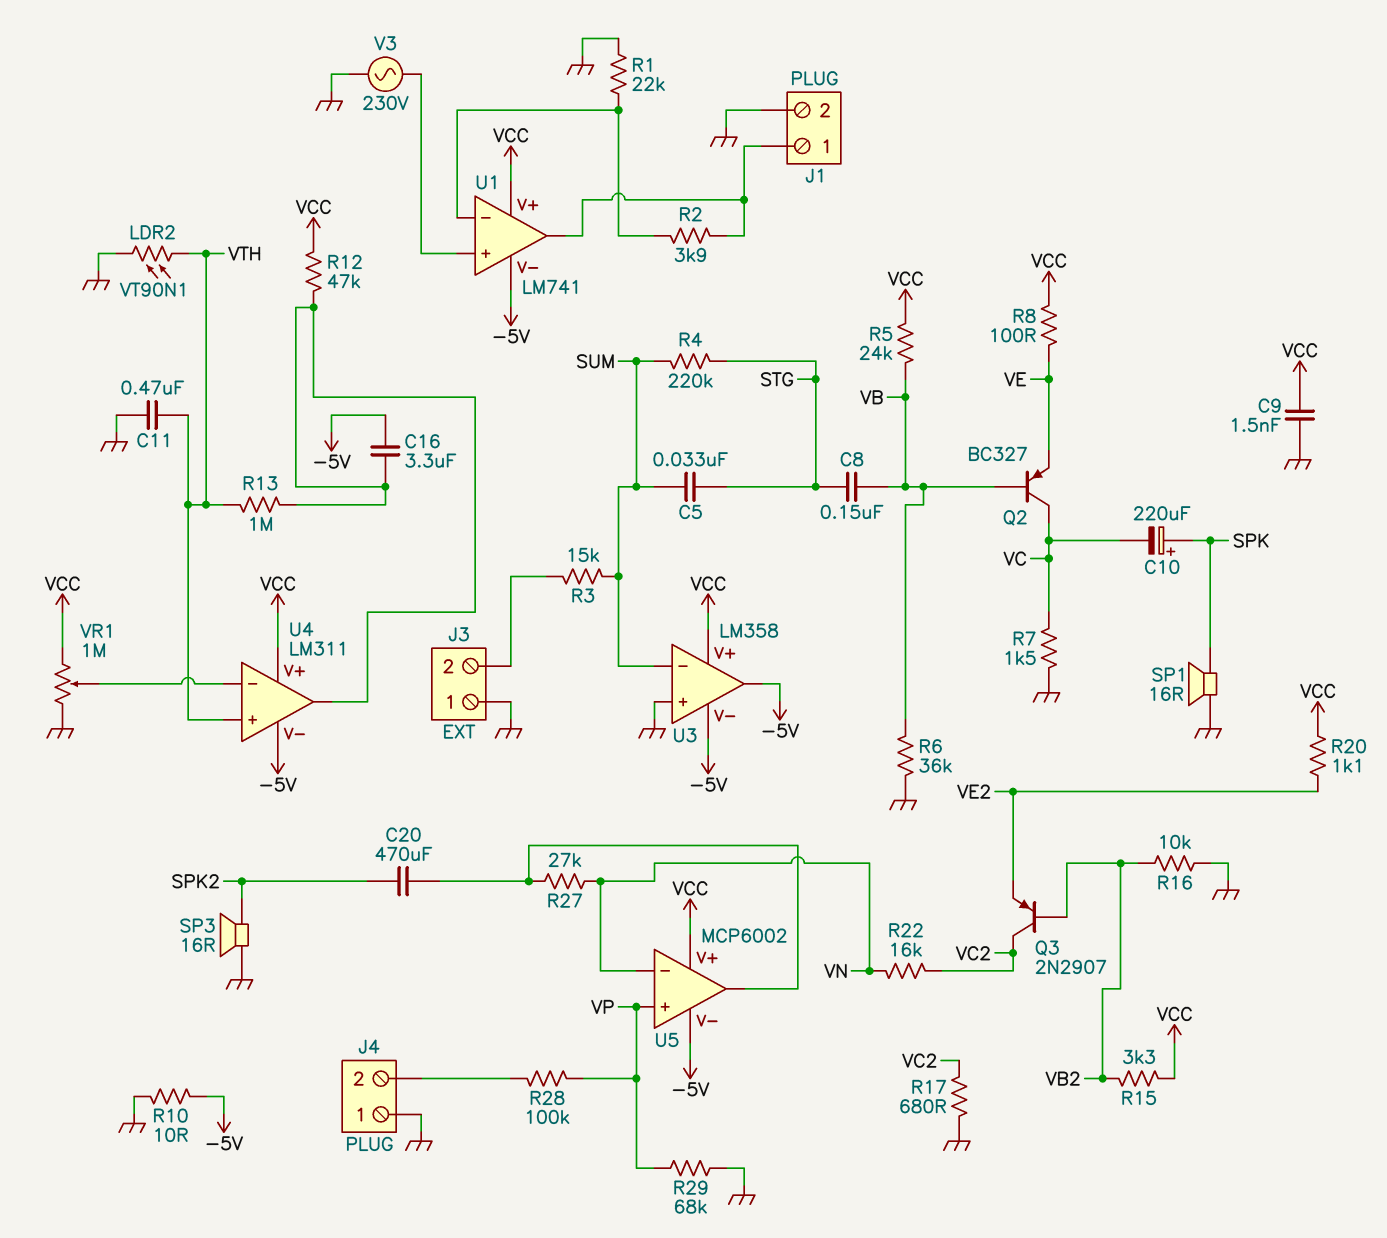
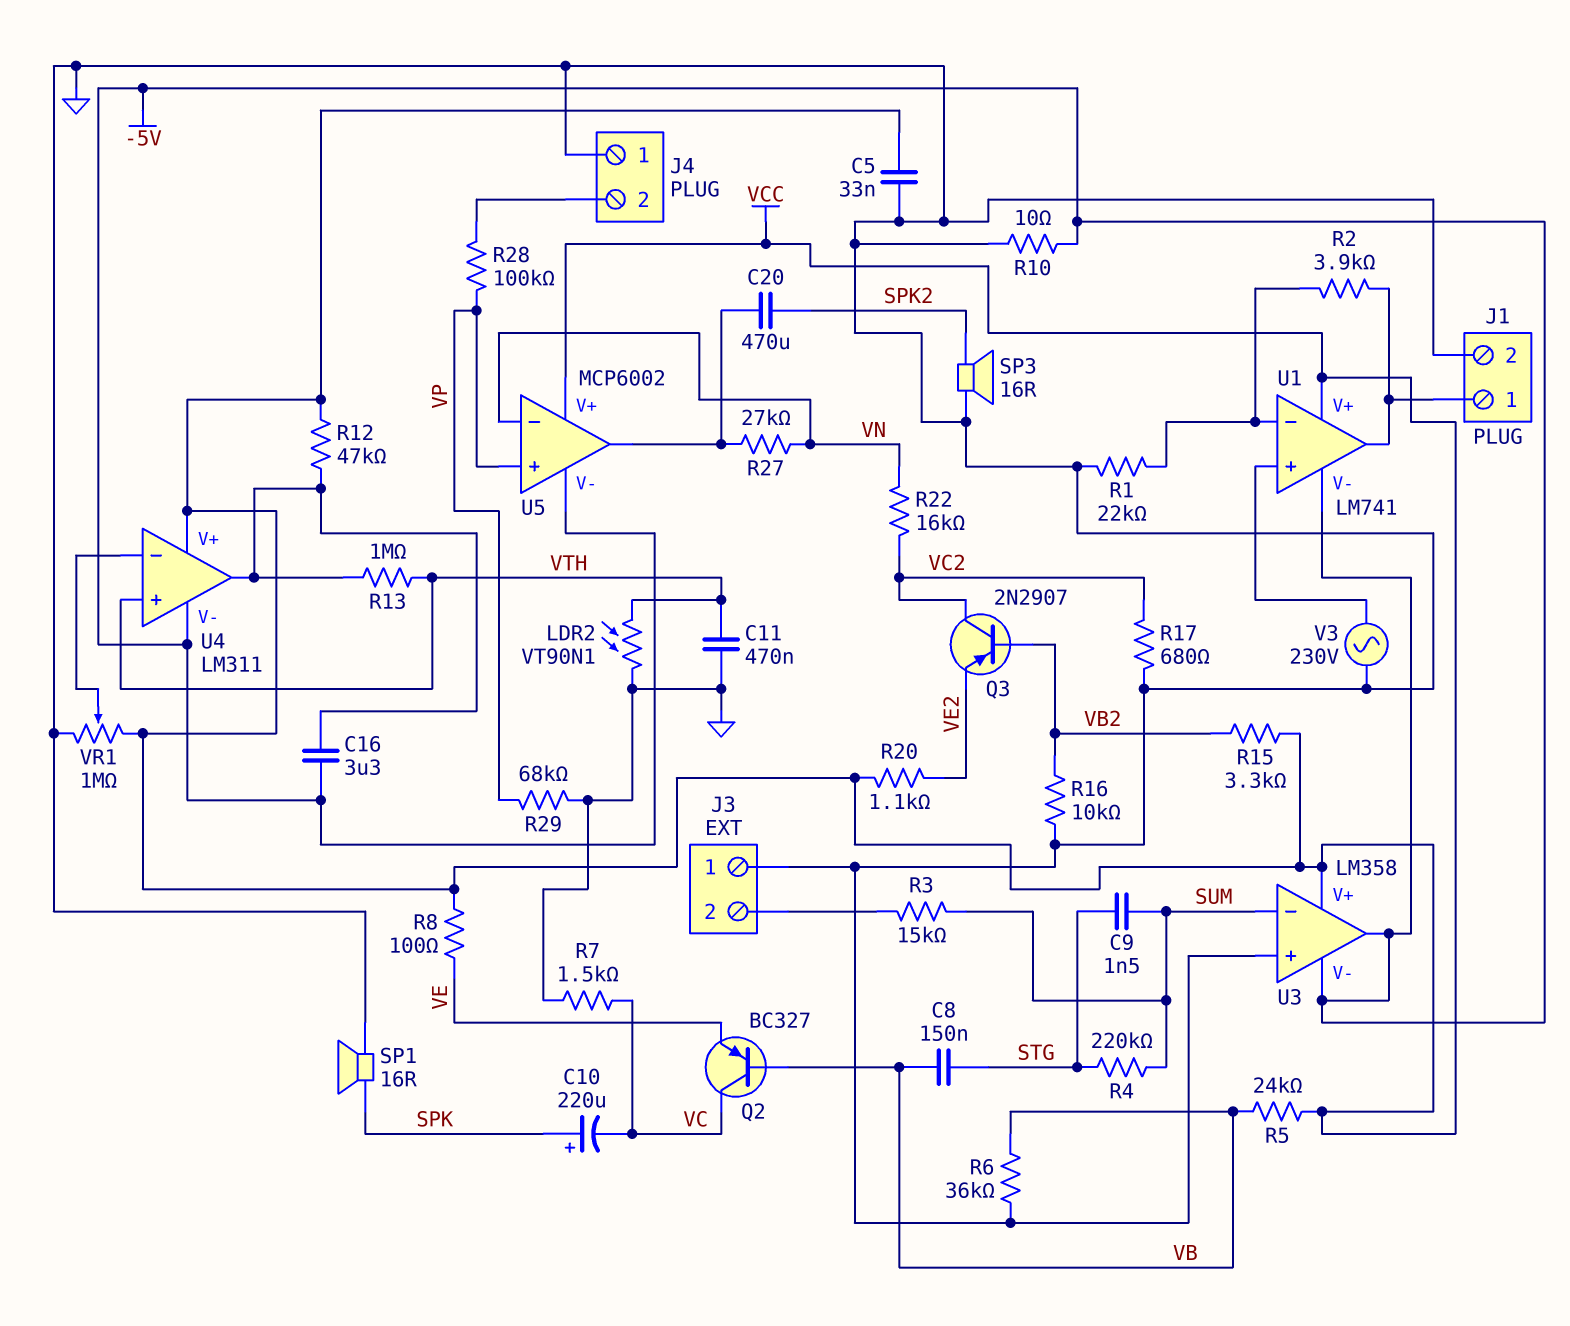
C5: 33nF (STG, SUM) -> 33nF (GND, VCC)
C9: 1.5nF (GND, VCC) -> 1.5nF (STG, SUM)

